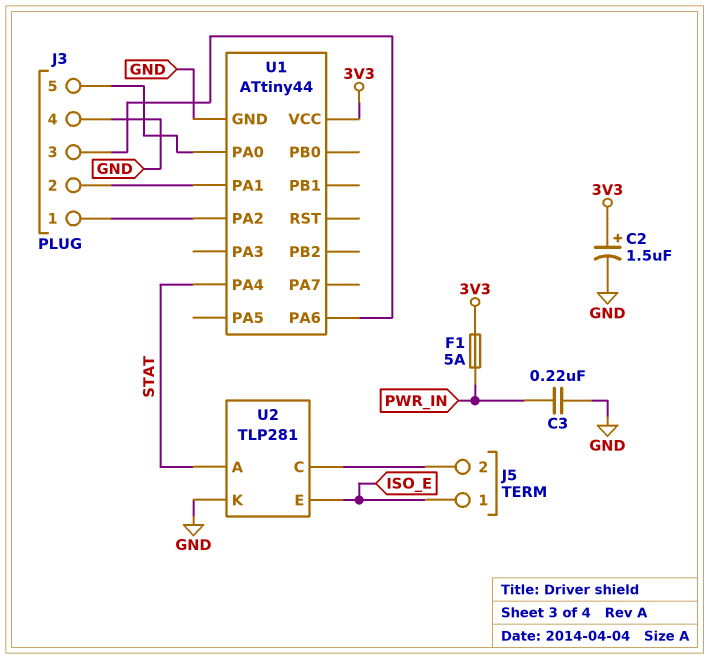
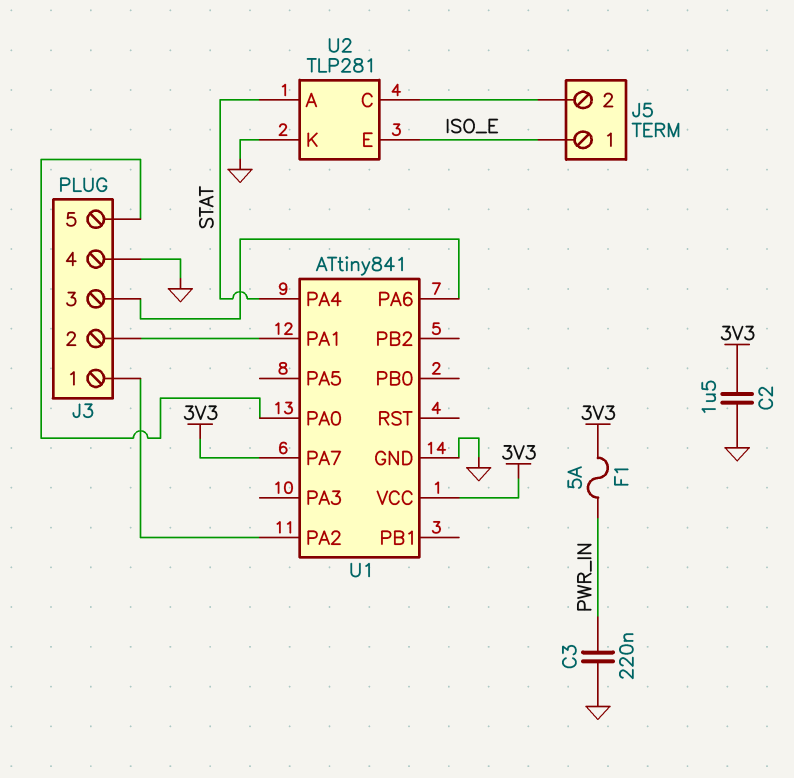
C2: 1.5uF (plus 3V3, minus GND) -> 1.5uF (3V3, GND)
U1: ATtiny44 -> ATtiny841
U1 pin PA7: none -> 3V3

